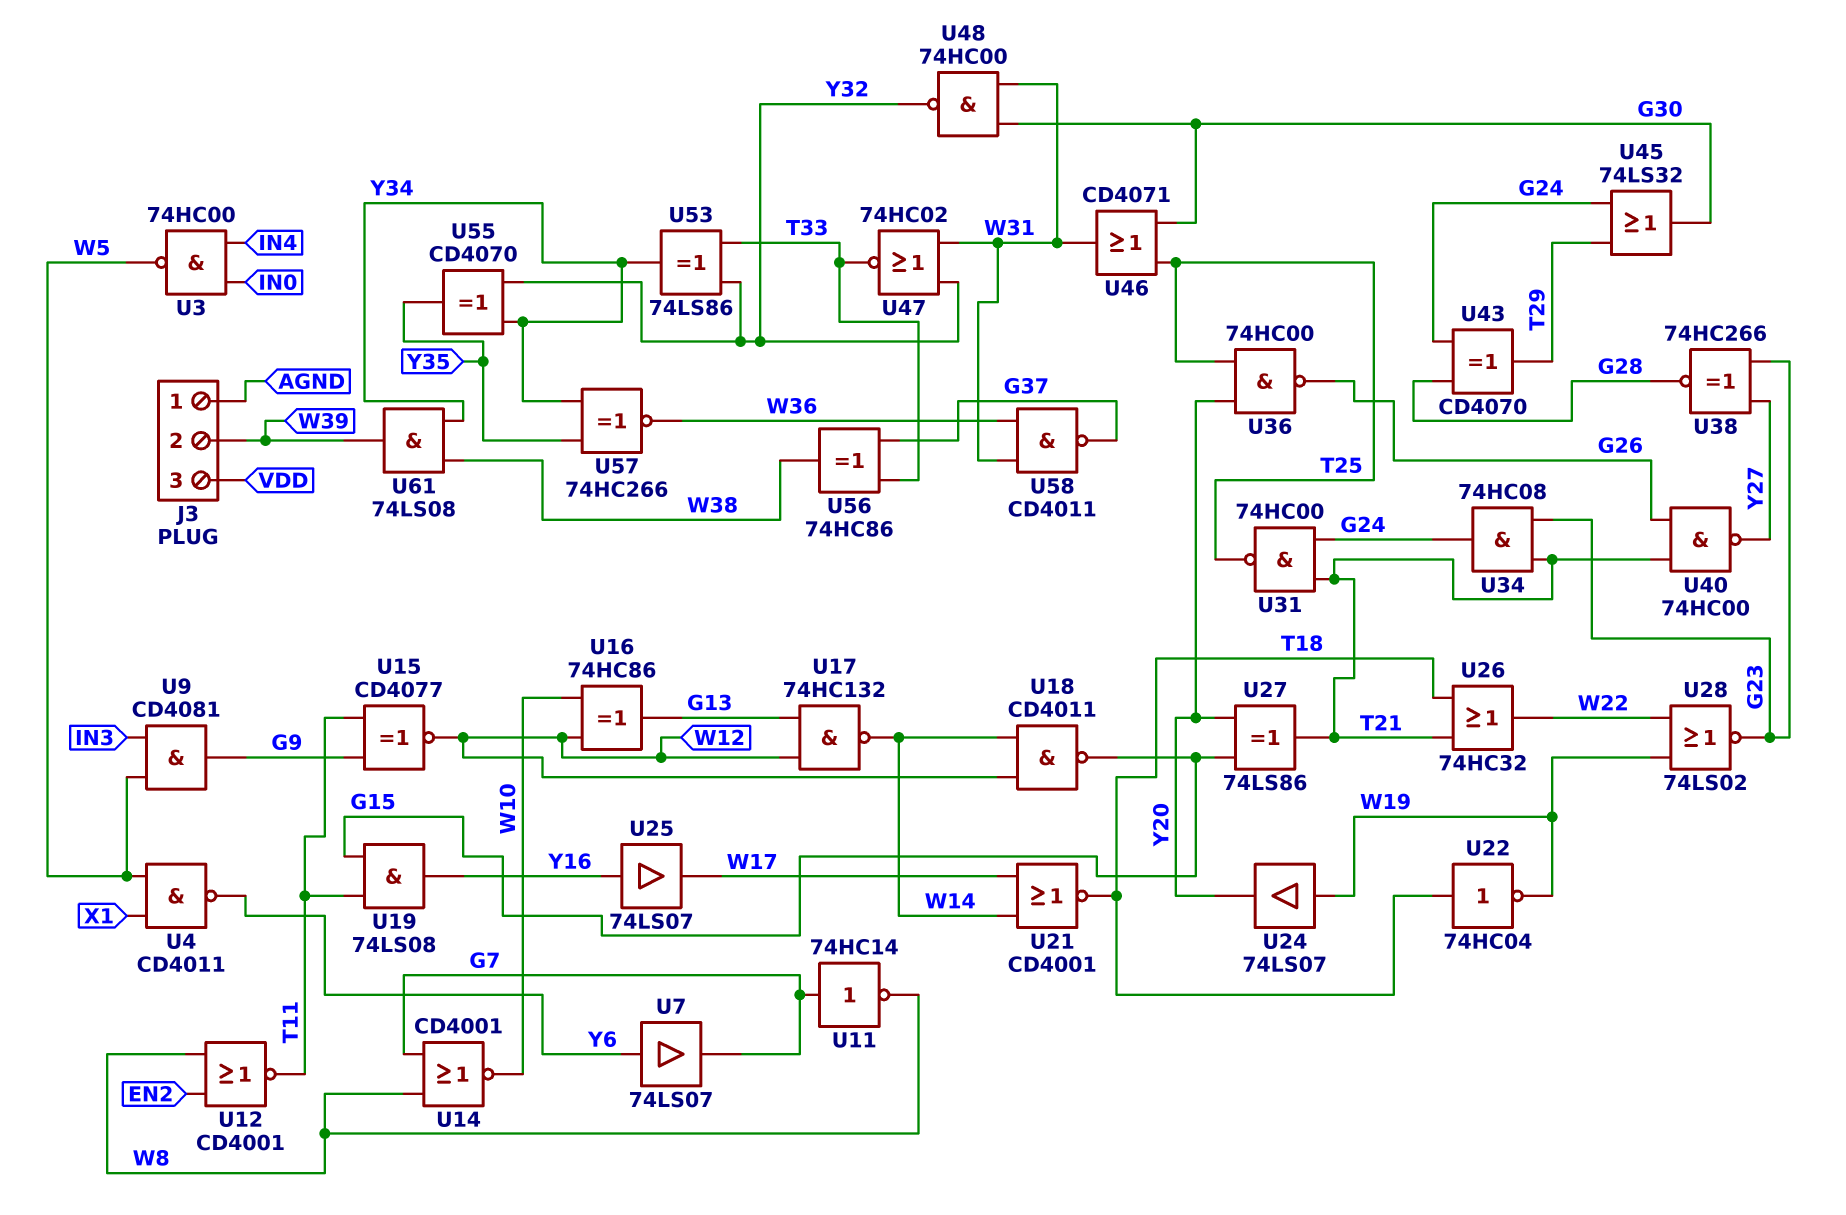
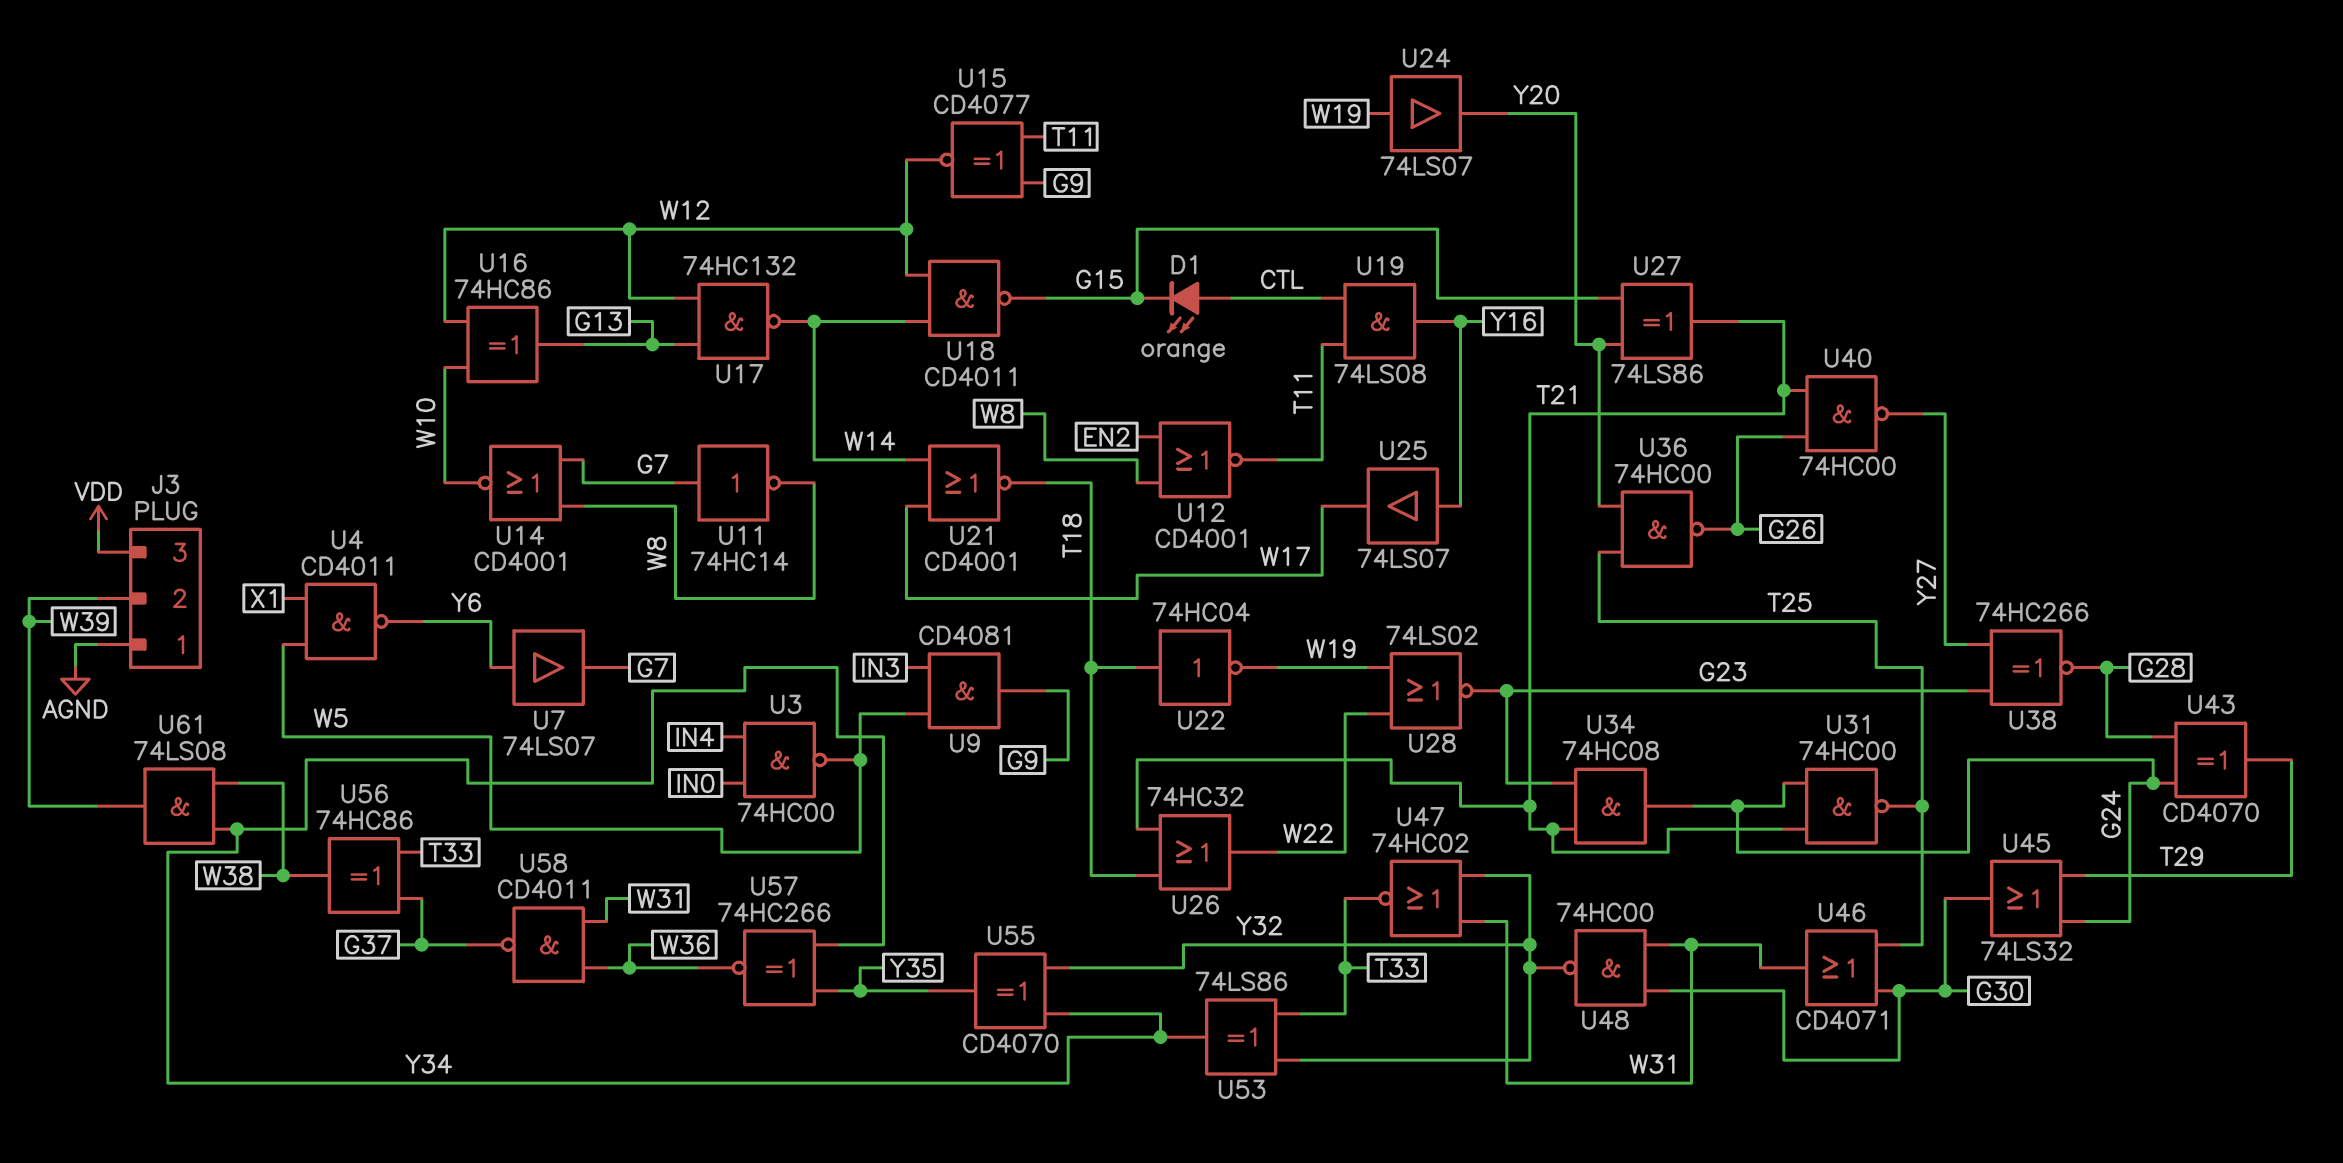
D1: none -> LED orange (A CTL, K G15)
U19: AND 74LS08 (in G15, in T11, out Y16) -> AND 74LS08 (in CTL, in T11, out Y16)

